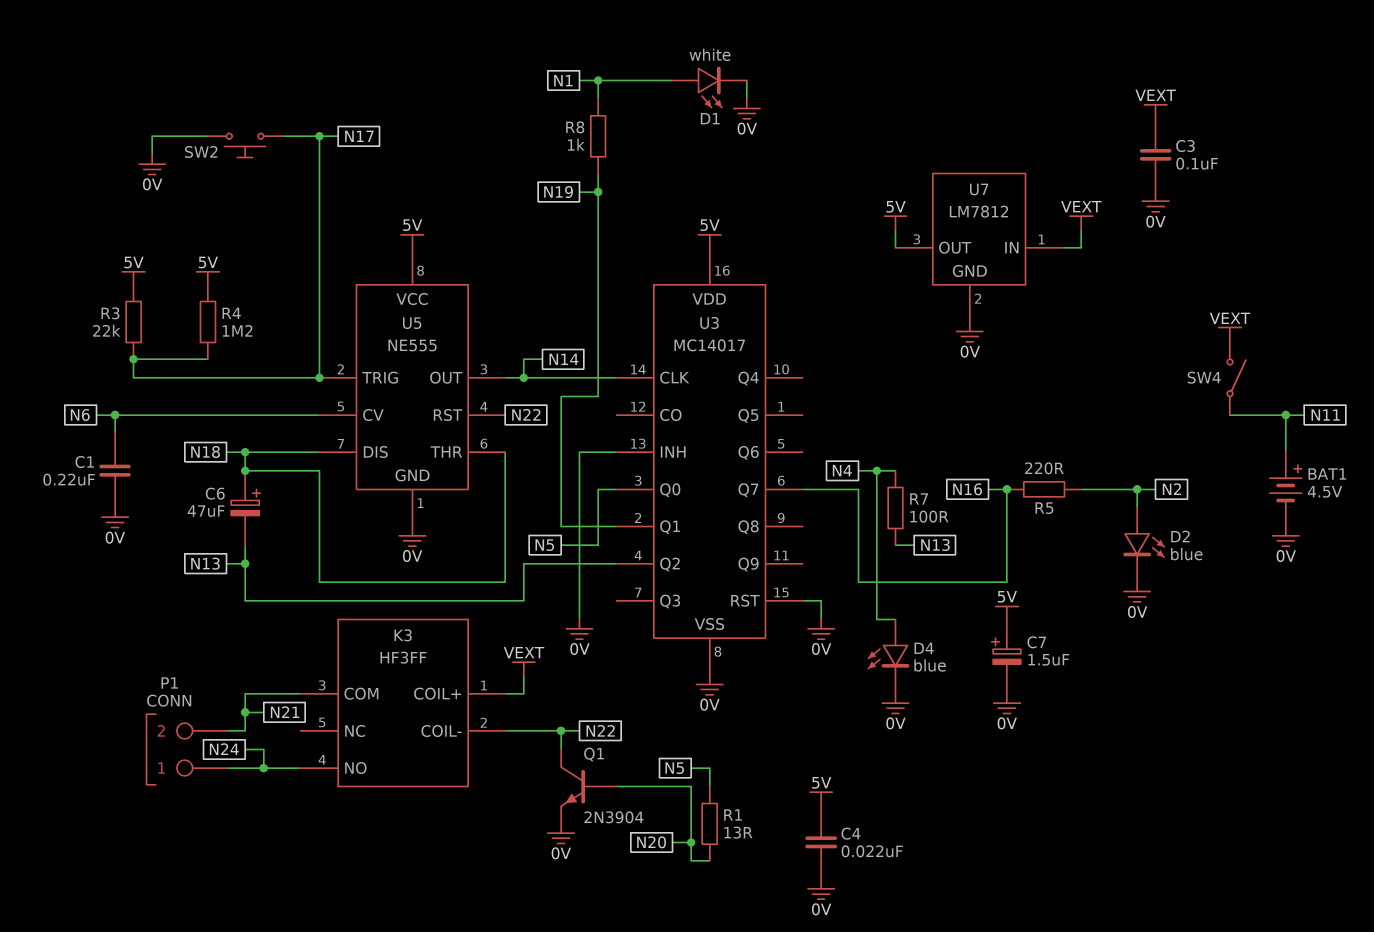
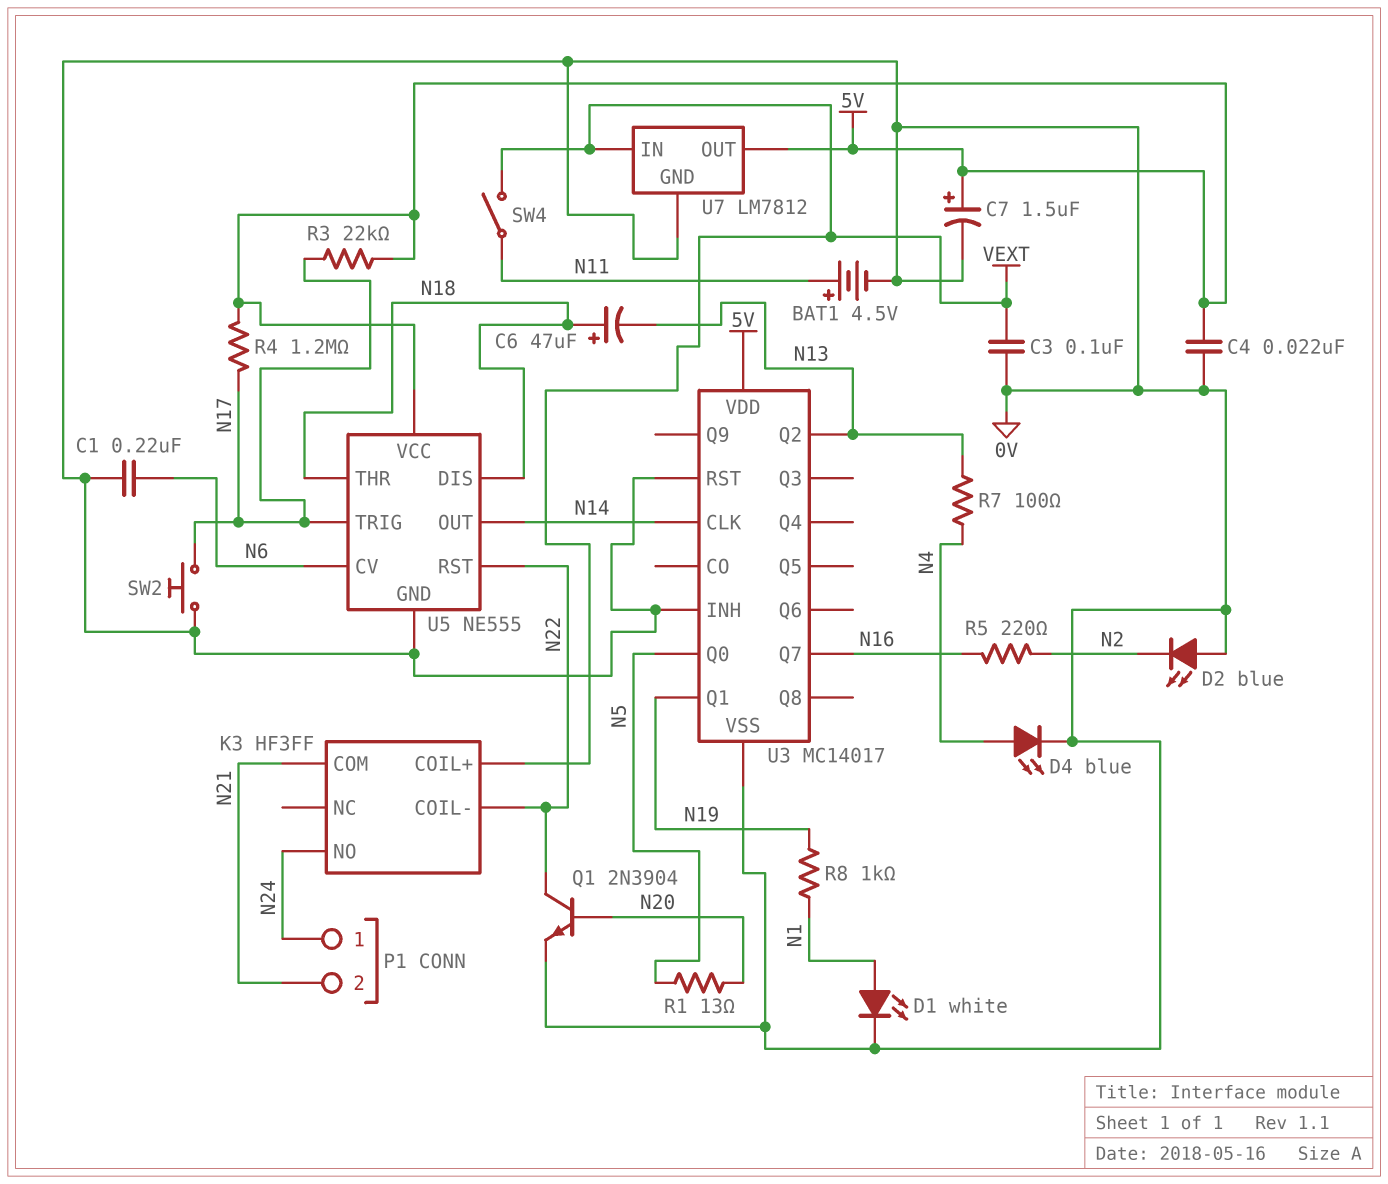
D2: LED blue (A N2, K 0V) -> LED blue (A 0V, K N2)

